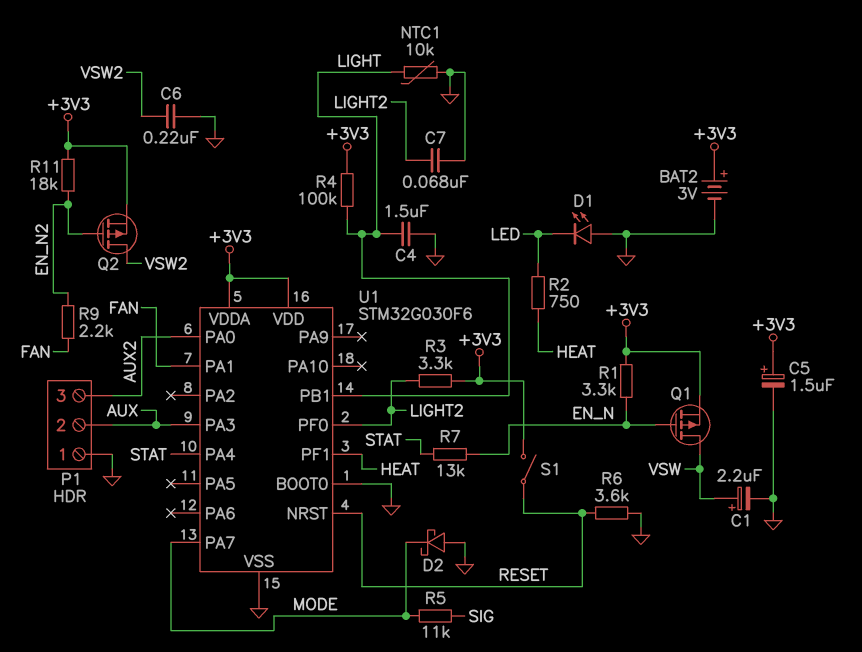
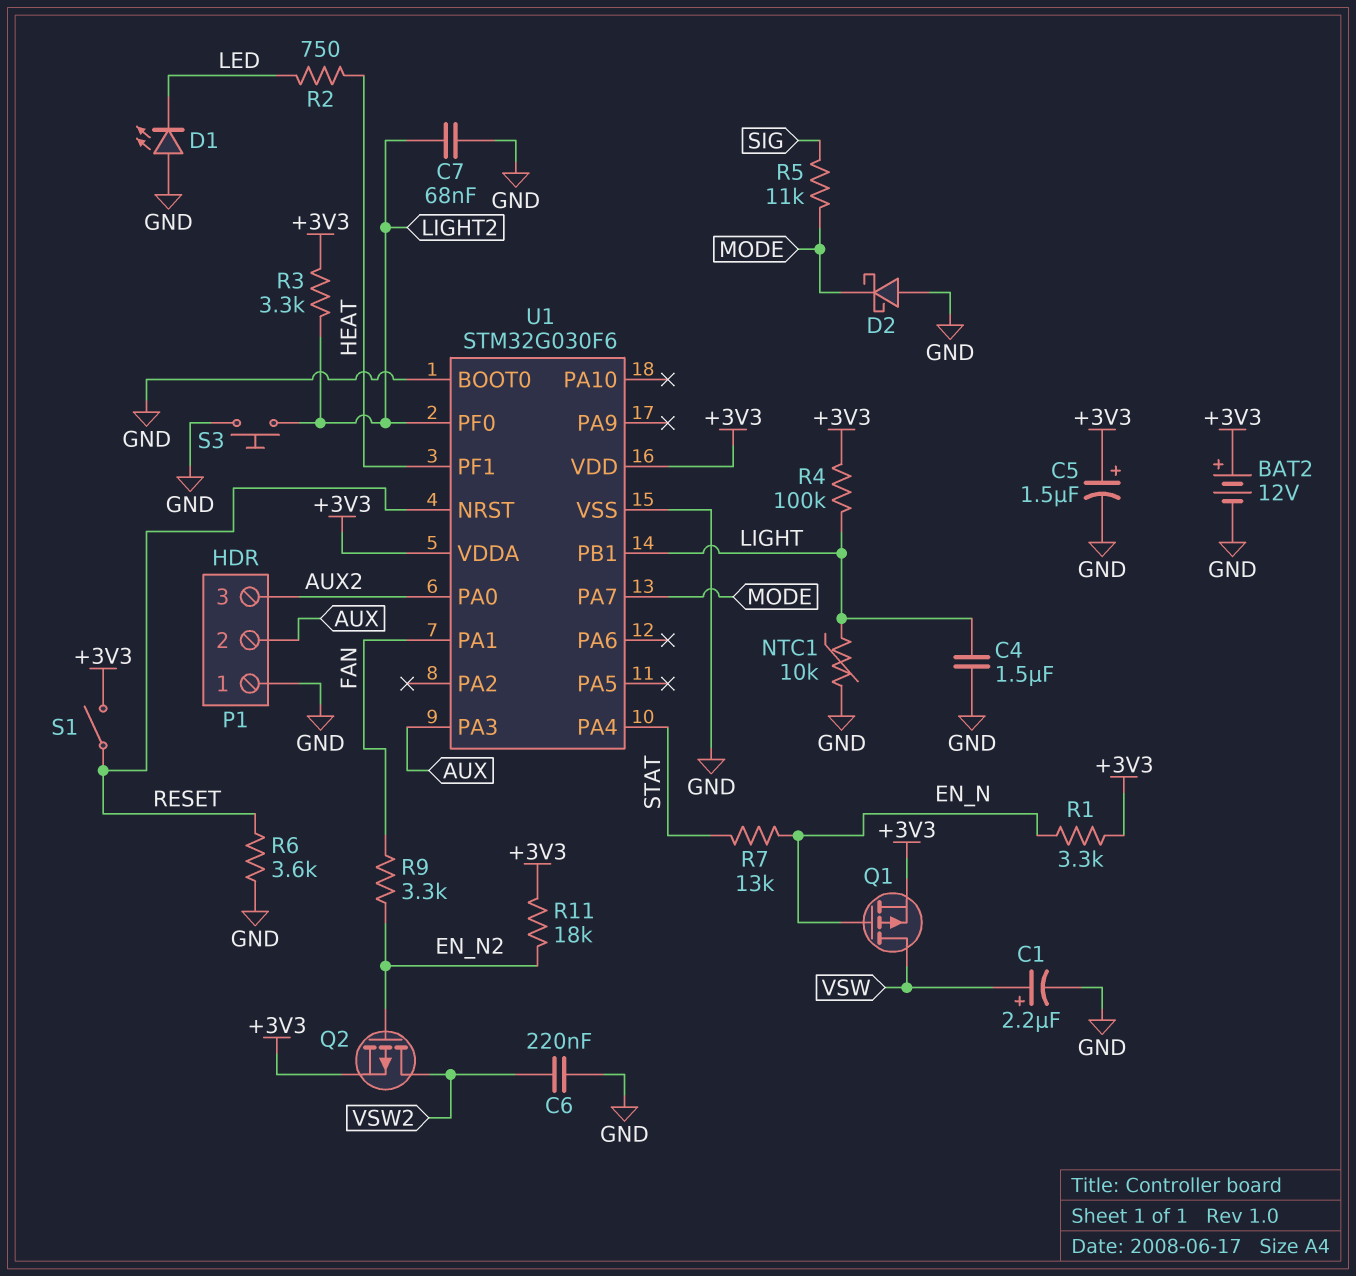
BAT2: 3V (plus +3V3, minus GND) -> 12V (plus +3V3, minus GND)
R9: 2.2k (EN_N2, FAN) -> 3.3k (EN_N2, FAN)
S3: none -> button (GND, LIGHT2)

